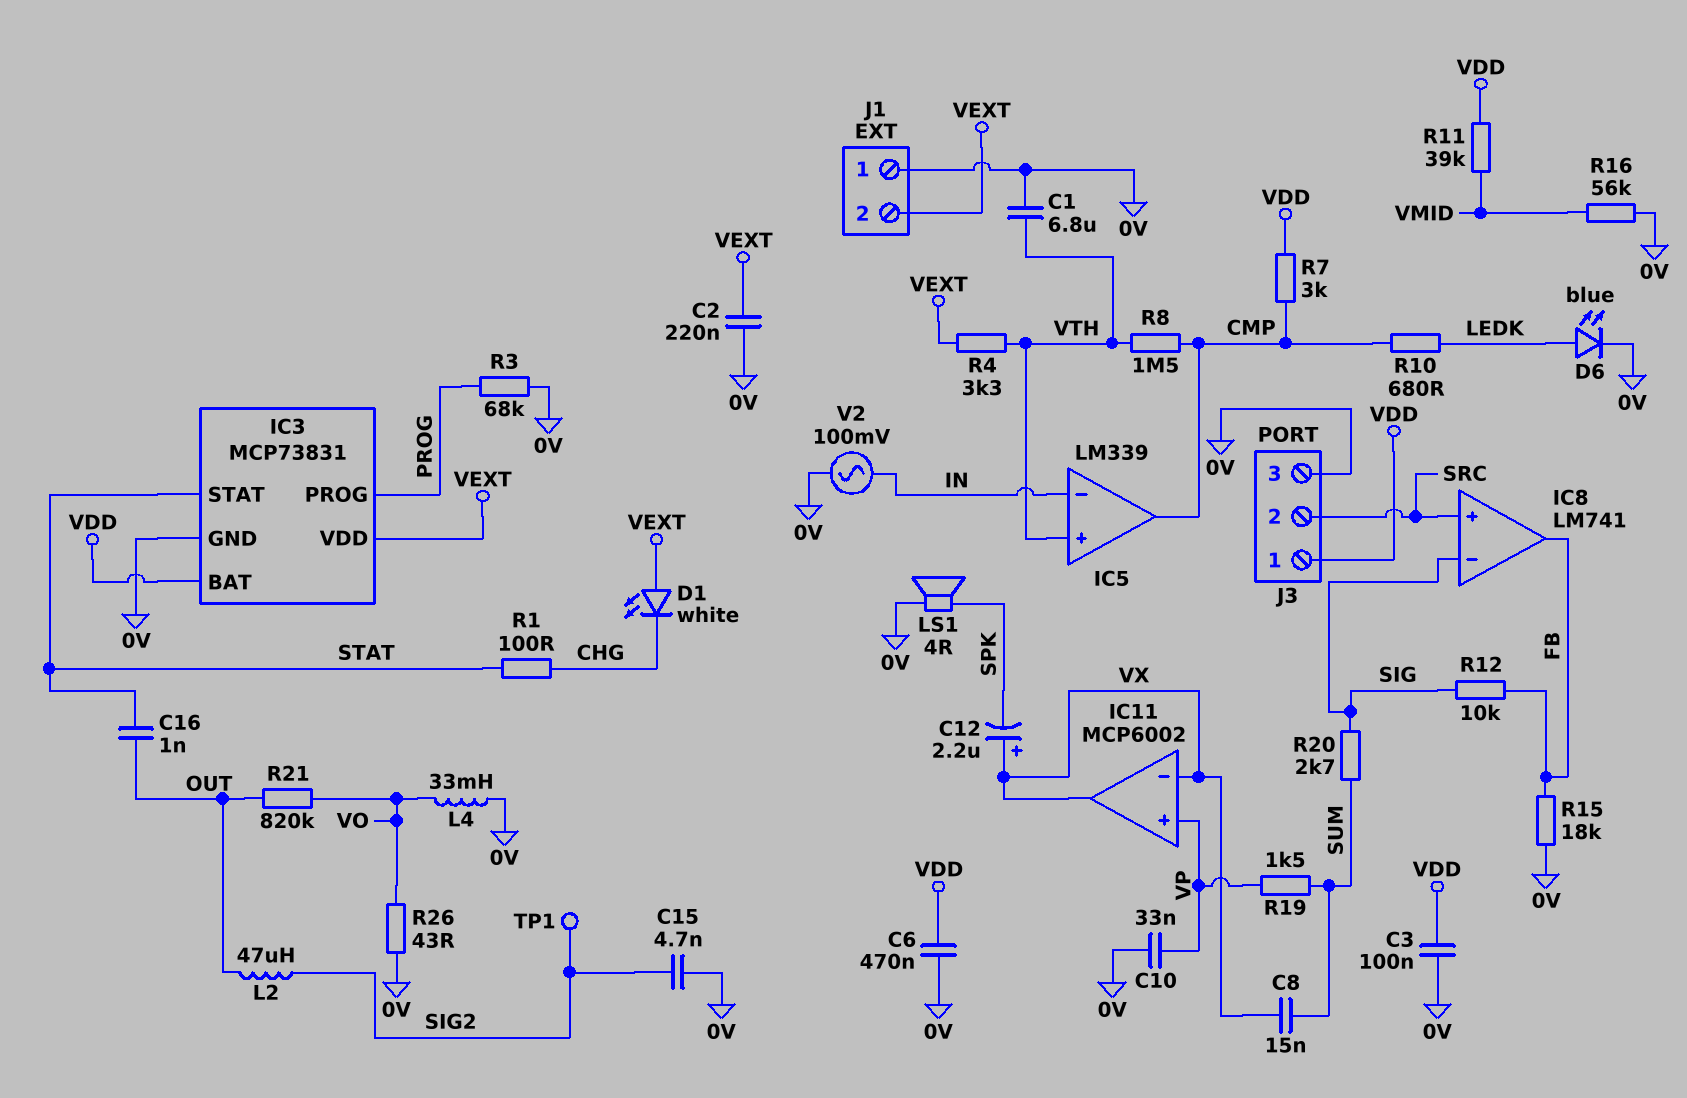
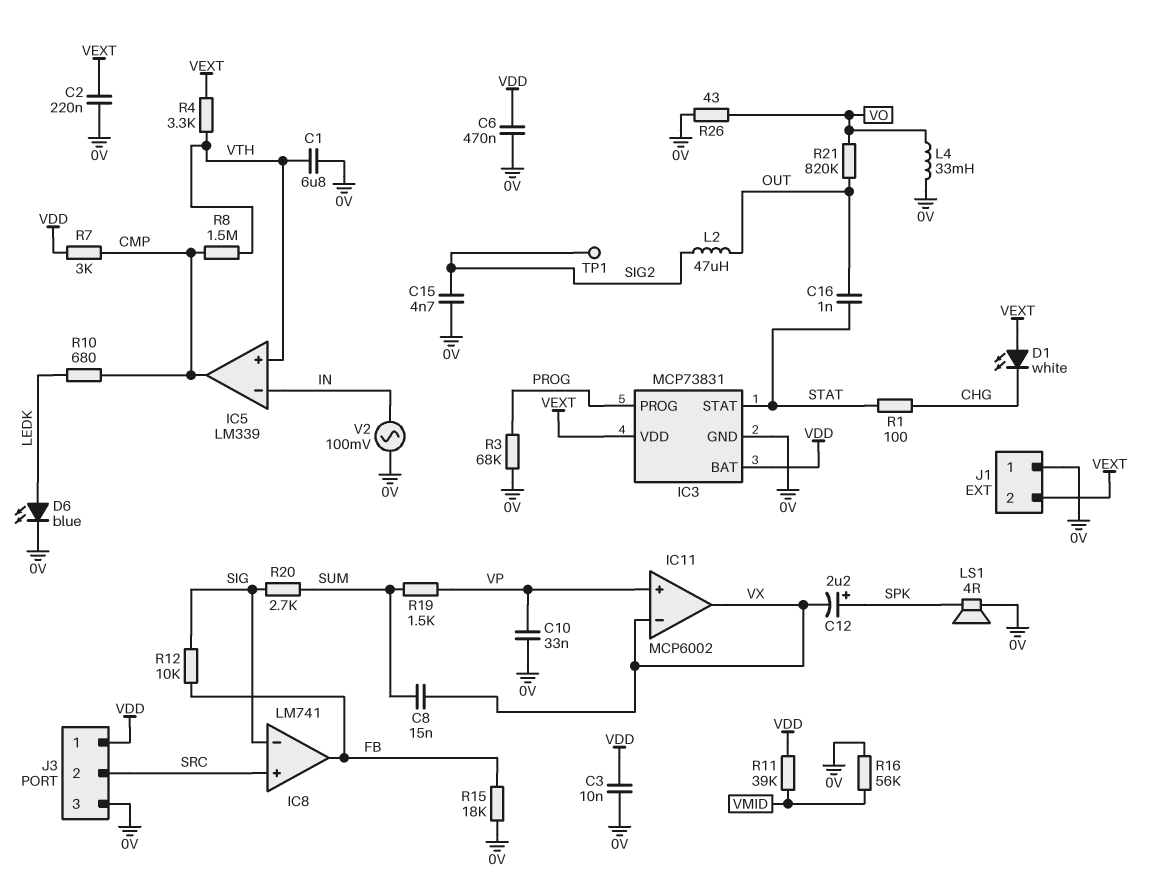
C3: 100nF (0V, VDD) -> 10nF (0V, VDD)
C12: 2.2uF (plus VX, minus SPK) -> 2.2uF (plus SPK, minus VX)

